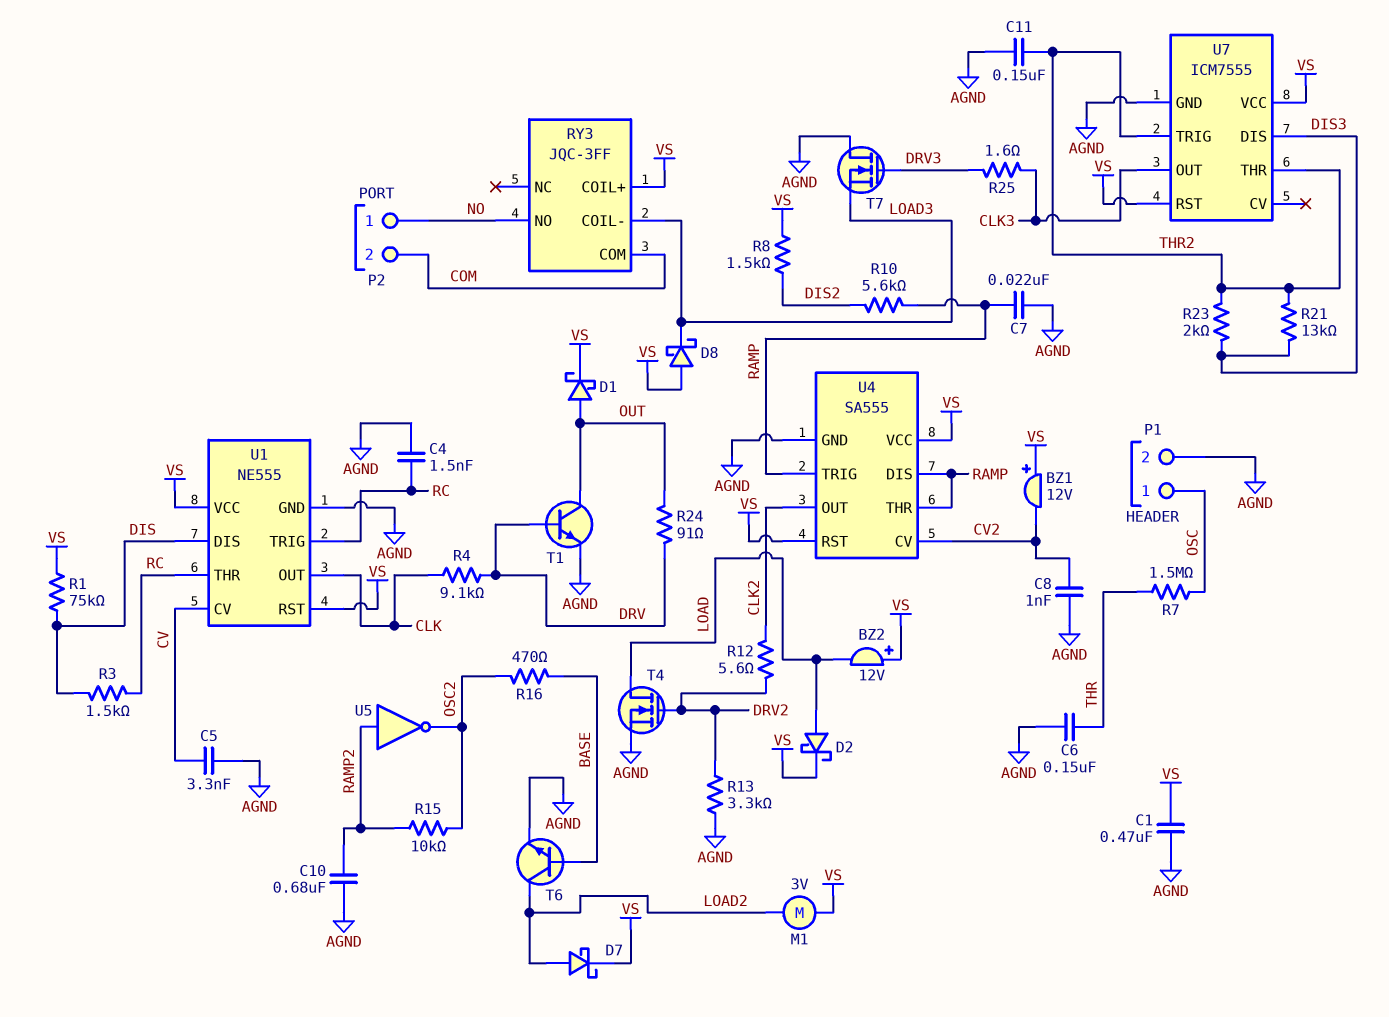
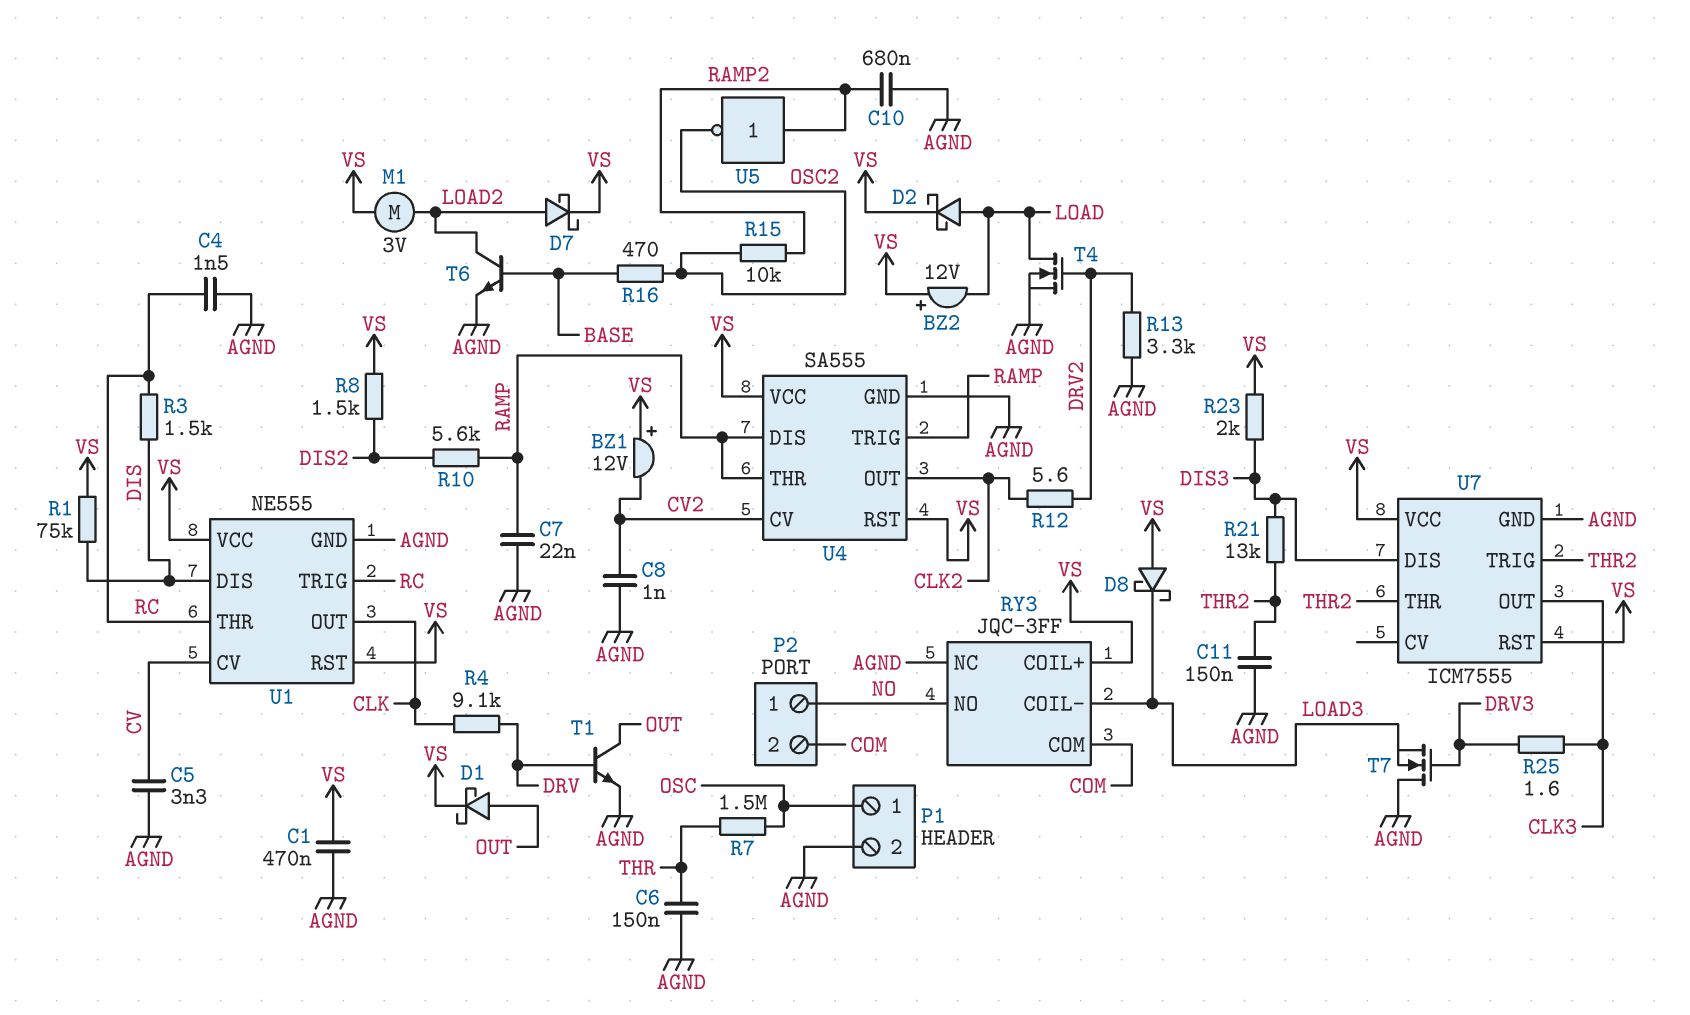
R23: 2k (DIS3, THR2) -> 2k (DIS3, VS)
R24: 91 (DRV, OUT) -> none
RY3 pin NC: none -> AGND

